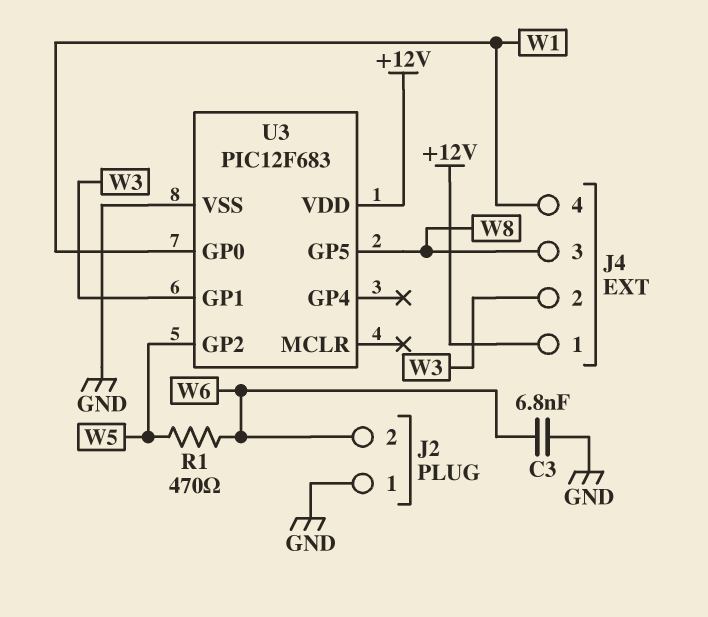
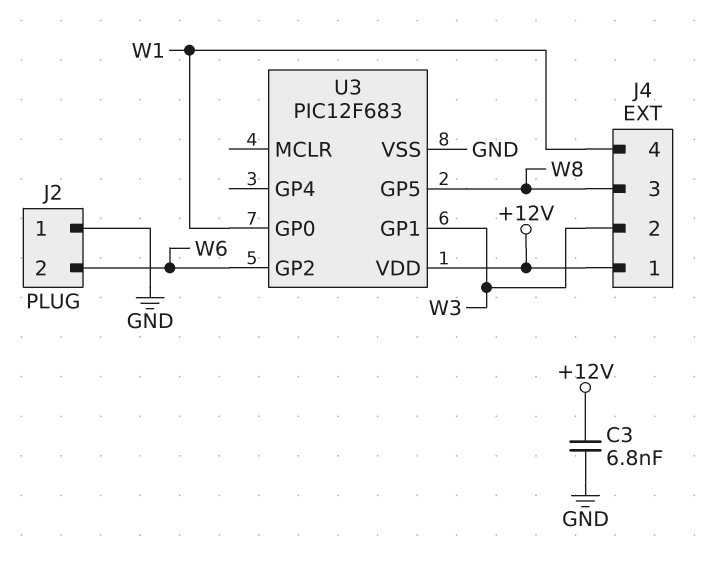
C3: 6.8nF (GND, W6) -> 6.8nF (+12V, GND)
R1: 470 (W5, W6) -> none
U3 pin GP2: W5 -> W6

